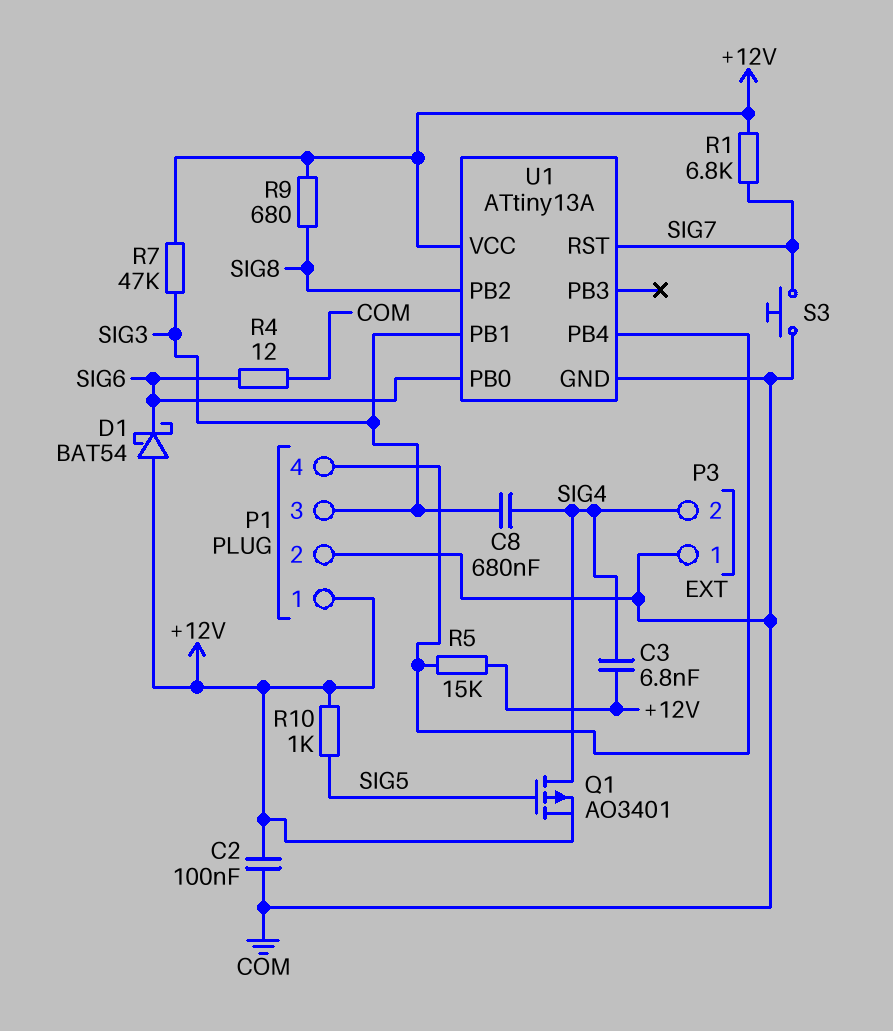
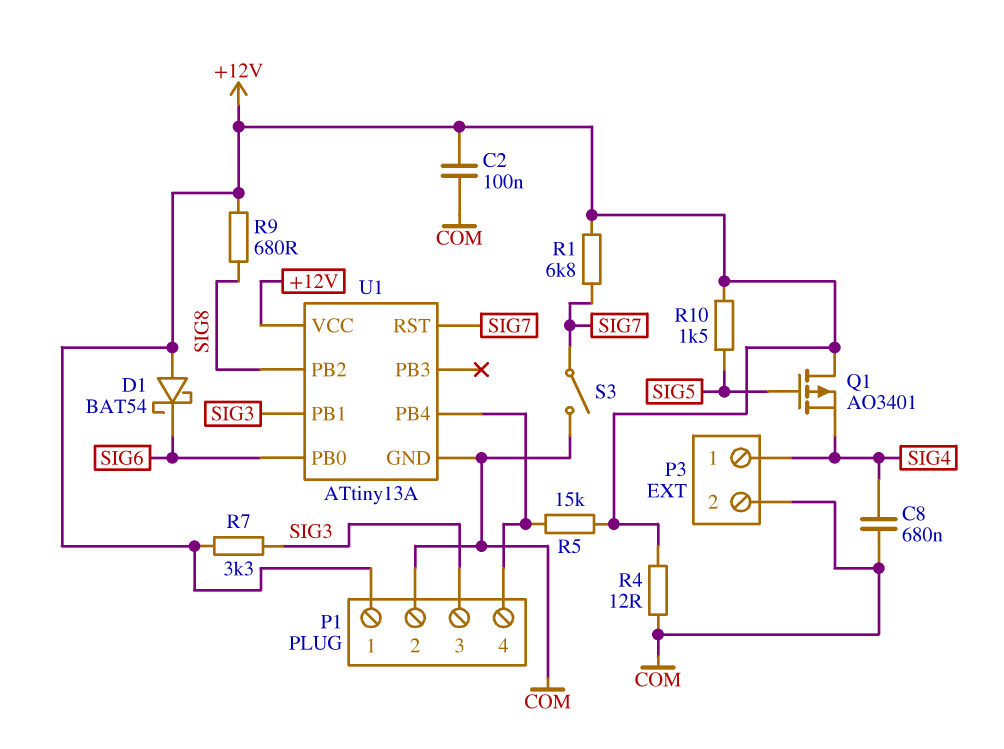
C3: 6.8nF (+12V, SIG4) -> none
C8: 680nF (SIG3, SIG4) -> 680nF (COM, SIG4)
P3 pin 1: COM -> SIG4
P3 pin 2: SIG4 -> COM
Q1: PMOS AO3401 (G SIG5, D SIG4, S +12V) -> PMOS AO3401 (G SIG5, D +12V, S SIG4)
R4: 12 (COM, SIG6) -> 12 (+12V, COM)
R7: 47k (+12V, SIG3) -> 3.3k (+12V, SIG3)
R10: 1k (+12V, SIG5) -> 1.5k (+12V, SIG5)
S3: button (COM, SIG7) -> switch (COM, SIG7)

